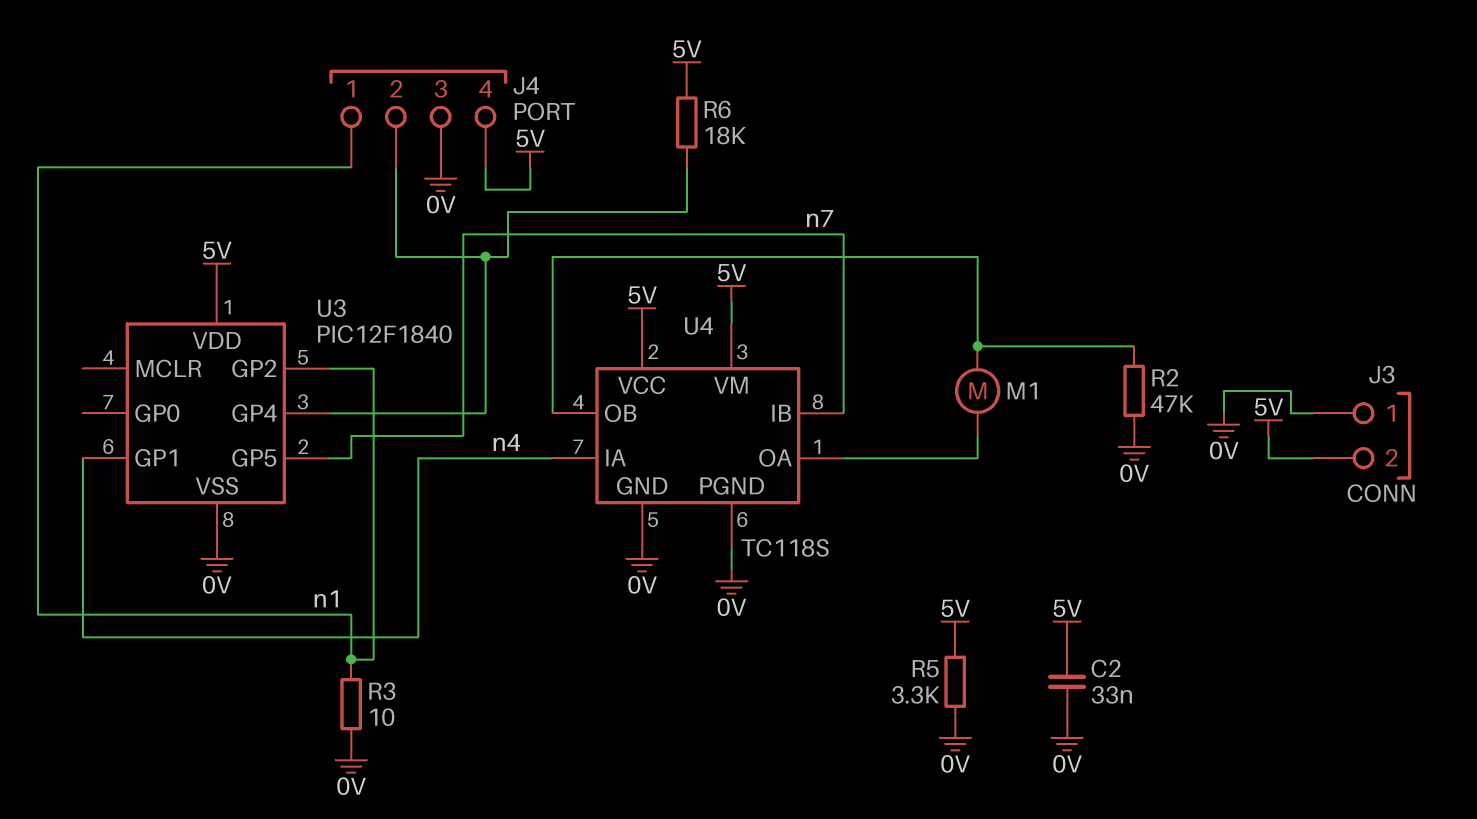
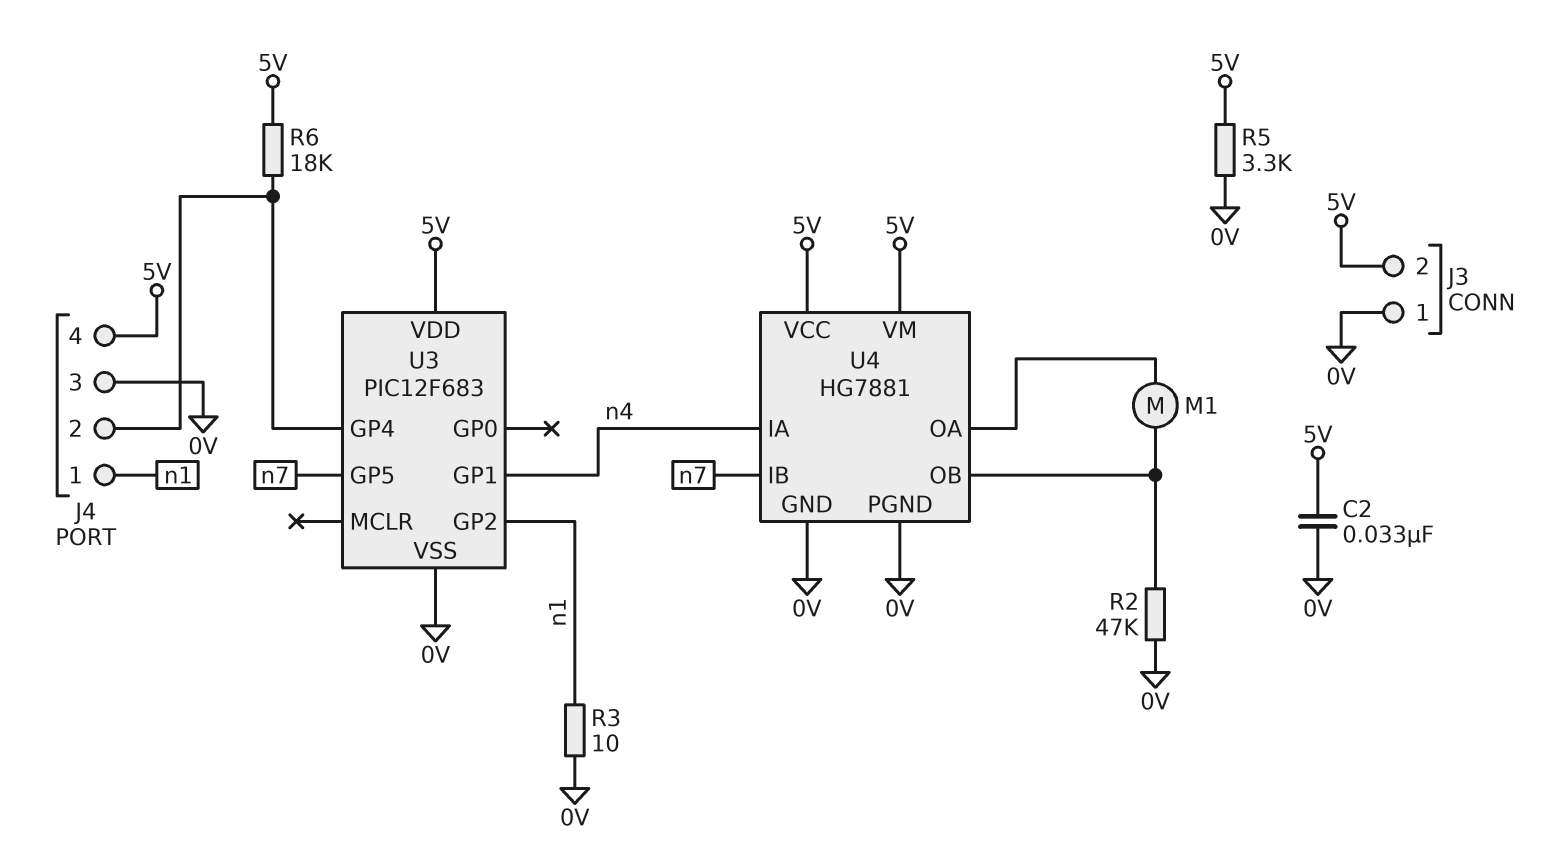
U3: PIC12F1840 -> PIC12F683
U4: TC118S -> HG7881

